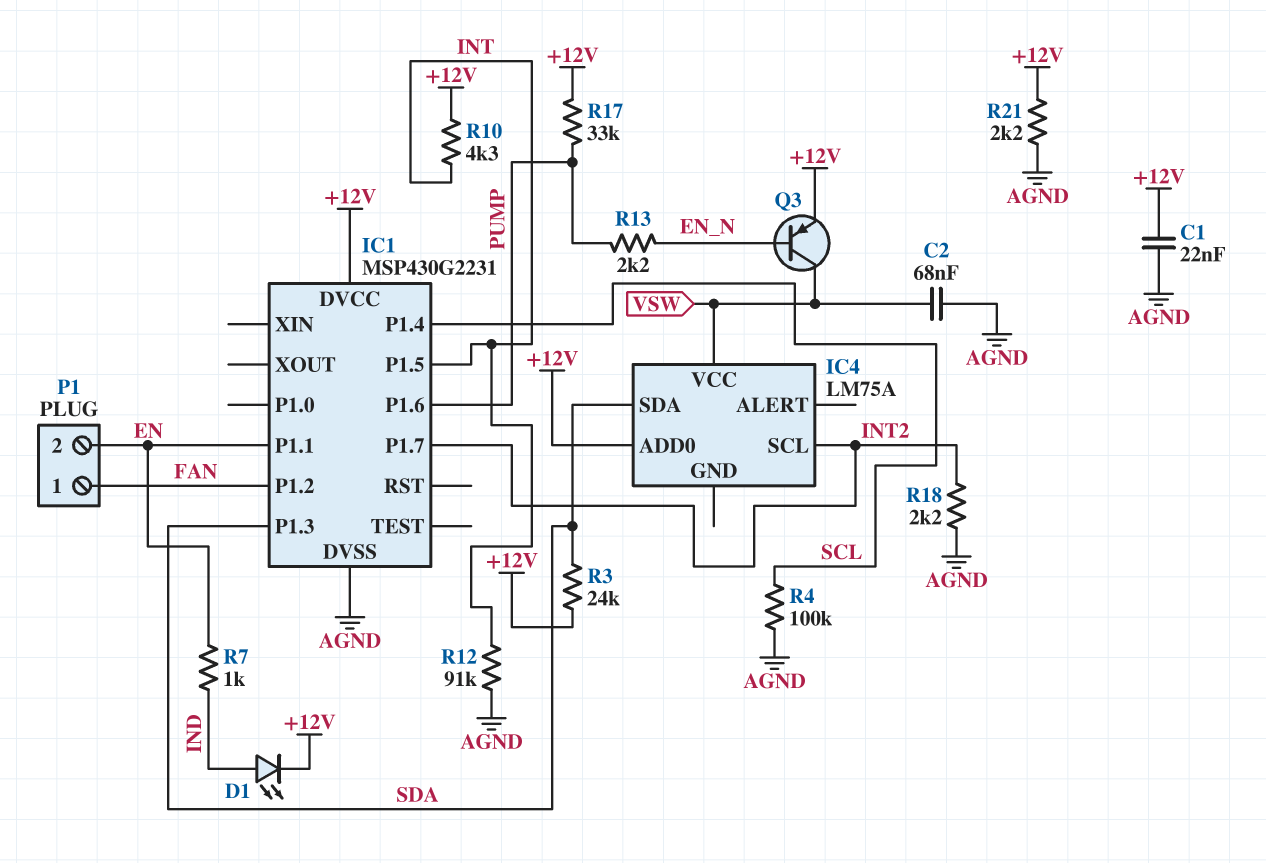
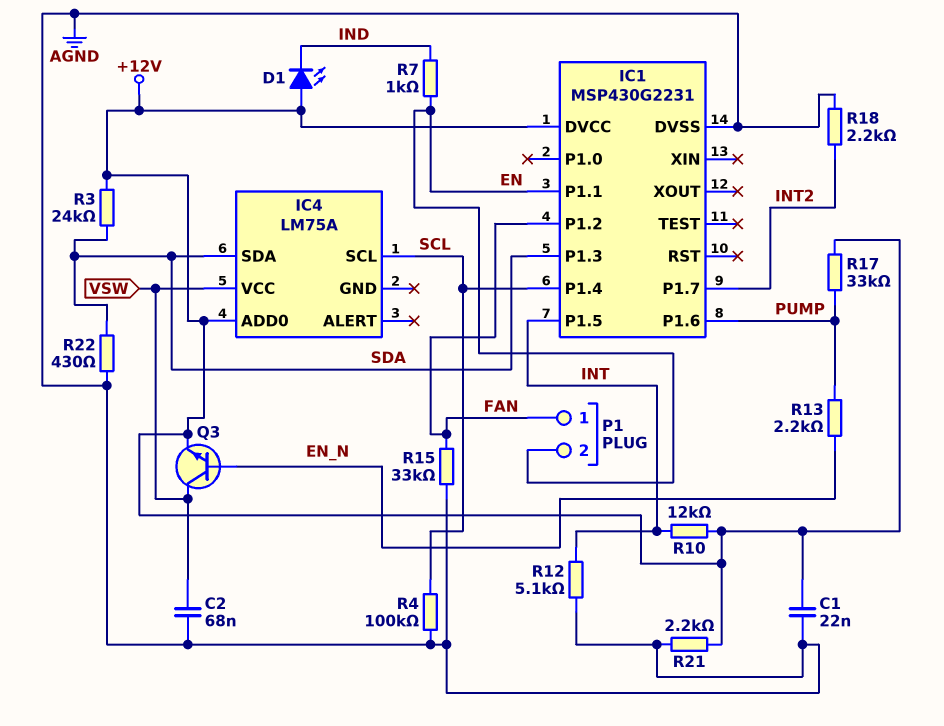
D1: LED (A IND, K +12V) -> LED (A +12V, K IND)
IC4 pin SCL: INT2 -> SCL
Q3: PNP (B EN_N, C VSW, E +12V) -> NPN (B EN_N, C VSW, E +12V)
R10: 4.3k (+12V, INT) -> 12k (+12V, INT)
R12: 91k (AGND, INT) -> 5.1k (AGND, INT)
R15: none -> 33k (AGND, FAN)
R22: none -> 430 (AGND, SDA)

